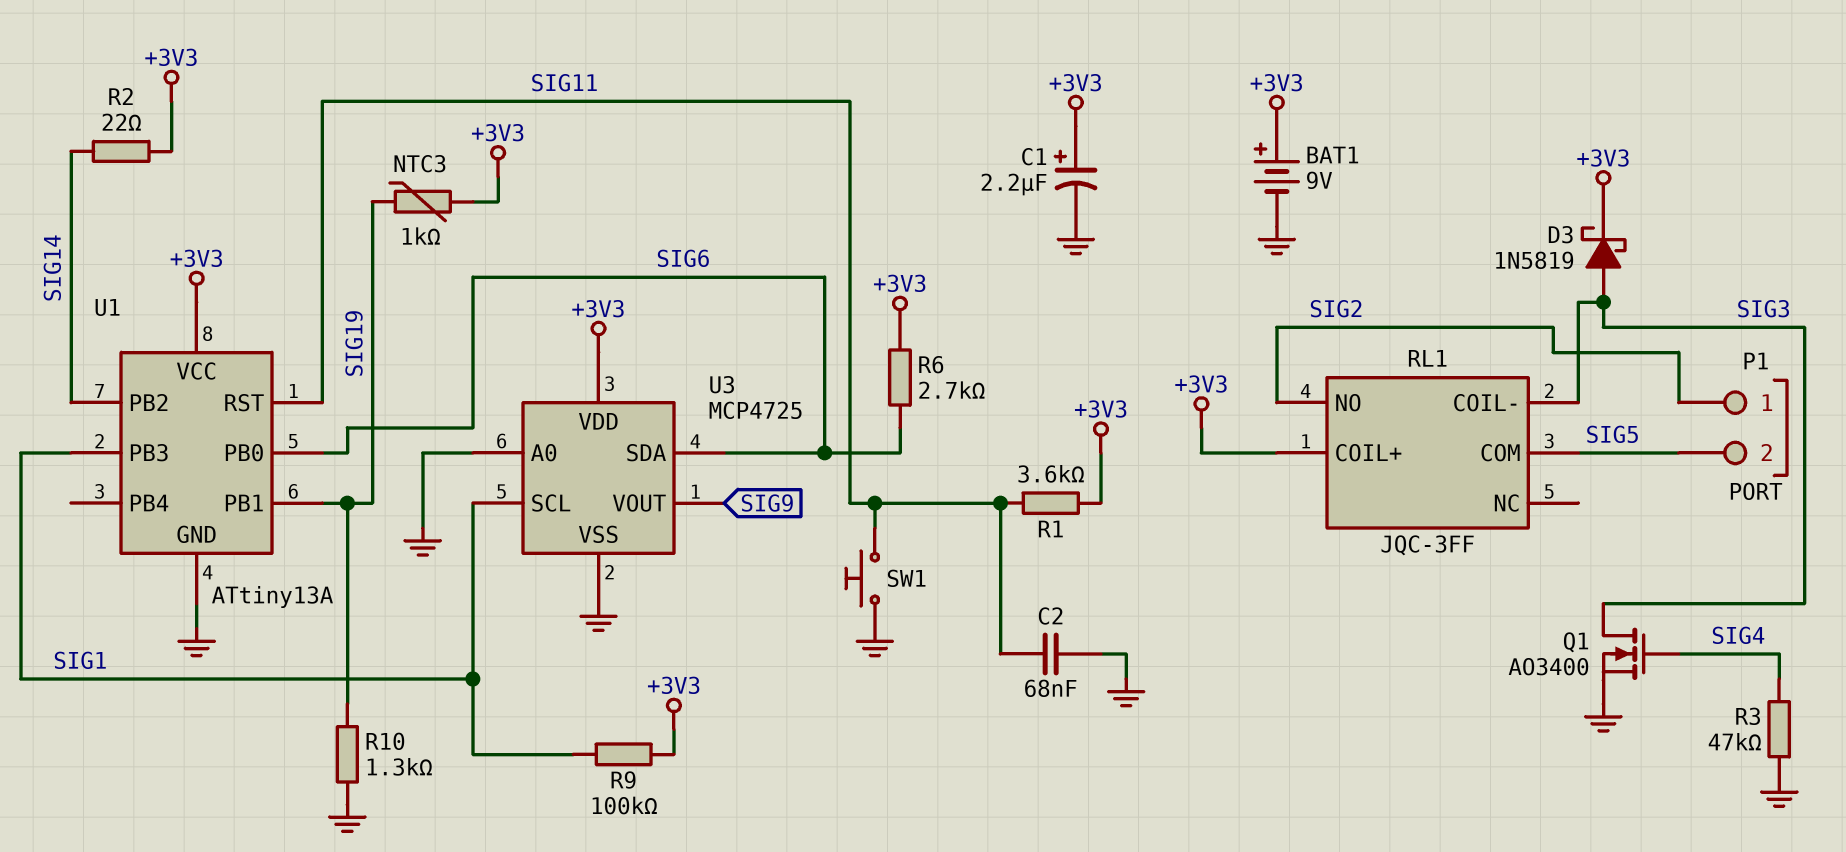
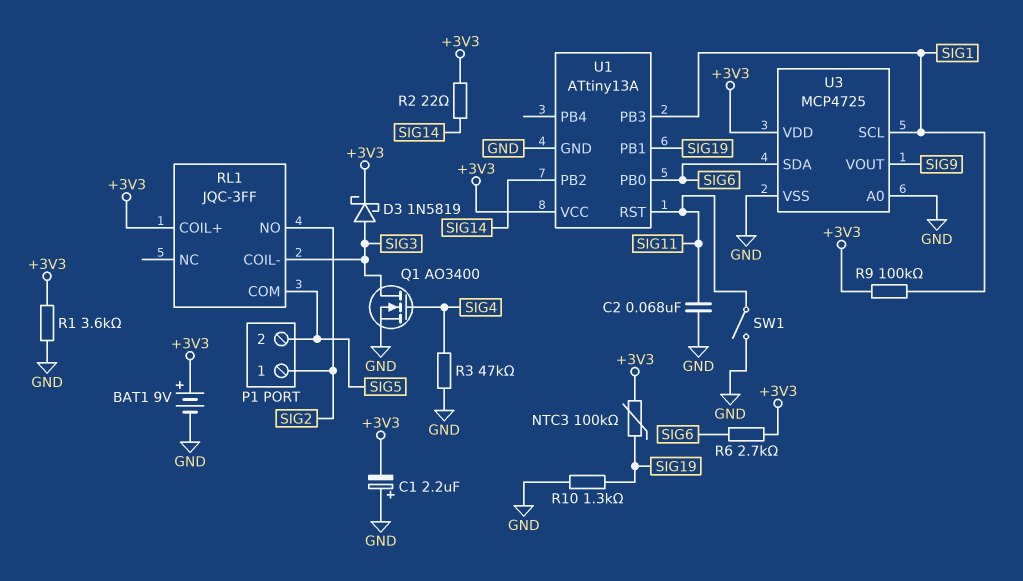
C1: 2.2uF (plus +3V3, minus GND) -> 2.2uF (plus GND, minus +3V3)
NTC3: 1k (+3V3, SIG19) -> 100k (+3V3, SIG19)
R1: 3.6k (+3V3, SIG11) -> 3.6k (+3V3, GND)
SW1: button (GND, SIG11) -> switch (GND, SIG11)

